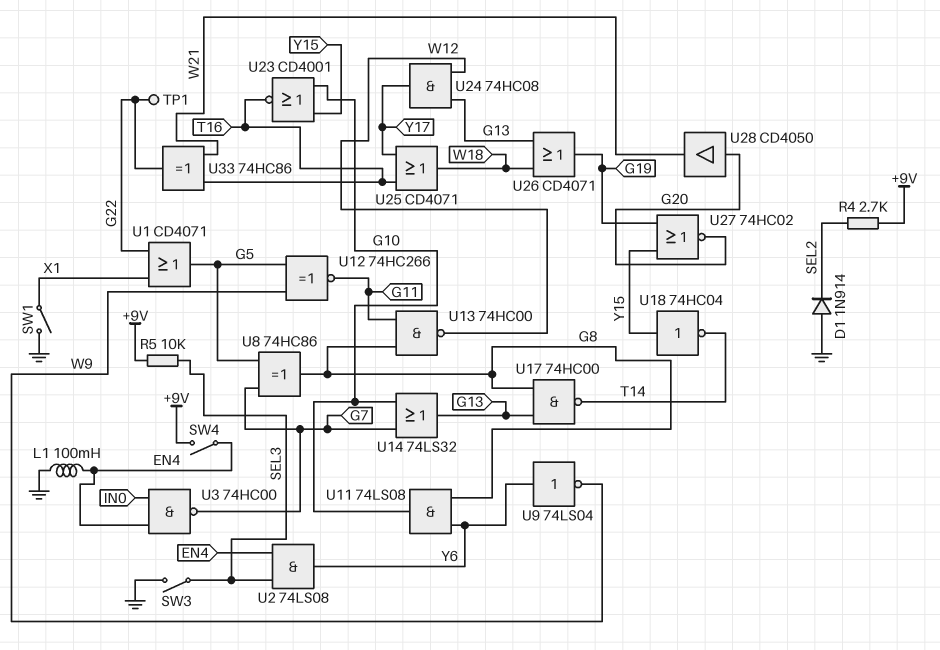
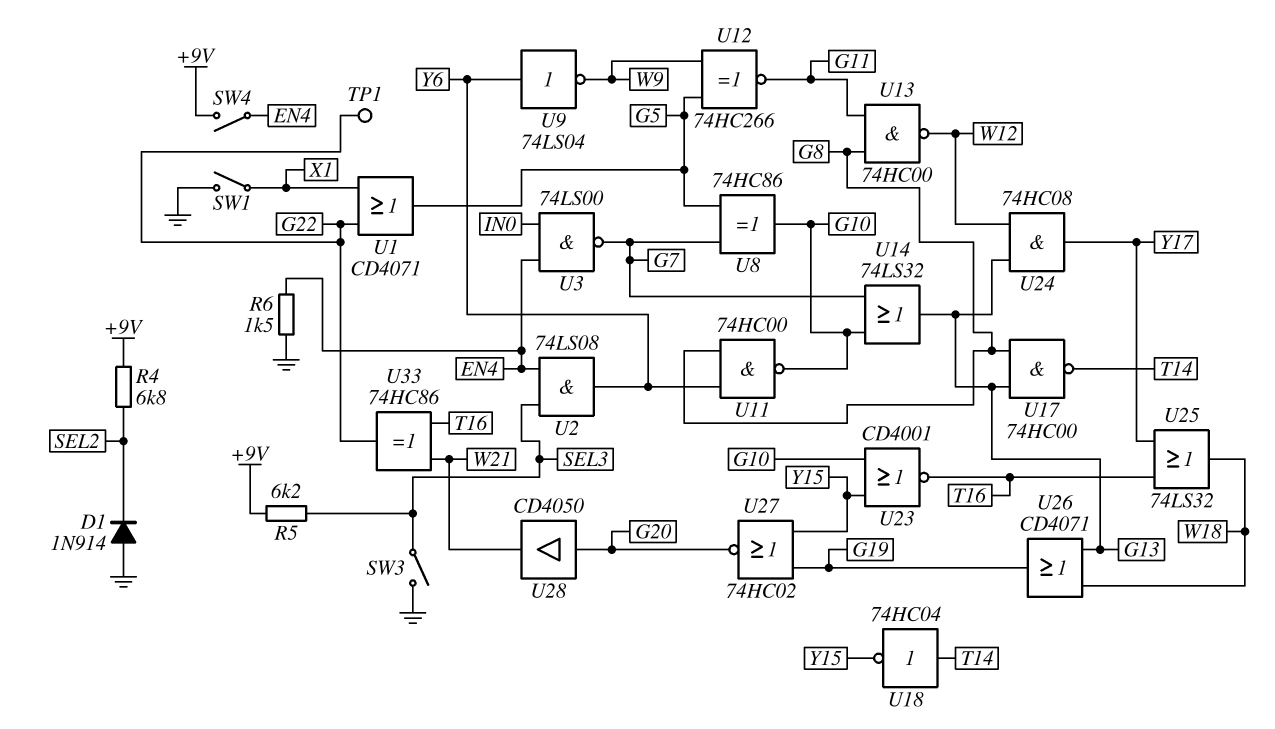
L1: 100mH (EN4, GND) -> none
R4: 2.7k (+9V, SEL2) -> 6.8k (+9V, SEL2)
R5: 10k (+9V, SEL3) -> 6.2k (+9V, SEL3)
R6: none -> 1.5k (EN4, GND)
U3: NAND 74HC00 (in EN4, in IN0, out G7) -> NAND 74LS00 (in EN4, in IN0, out G7)
U8: XOR 74HC86 (in G5, in G7, out G8) -> XOR 74HC86 (in G5, in G7, out G10)
U11: AND 74LS08 (in G8, in Y6, out G10) -> NAND 74HC00 (in G8, in Y6, out G10)
U18: NOT 74HC04 (in Y15, out T14) -> NOT 74HC04 (in T14, out Y15)
U25: OR CD4071 (in T16, in Y17, out W18) -> OR 74LS32 (in T16, in Y17, out W18)

